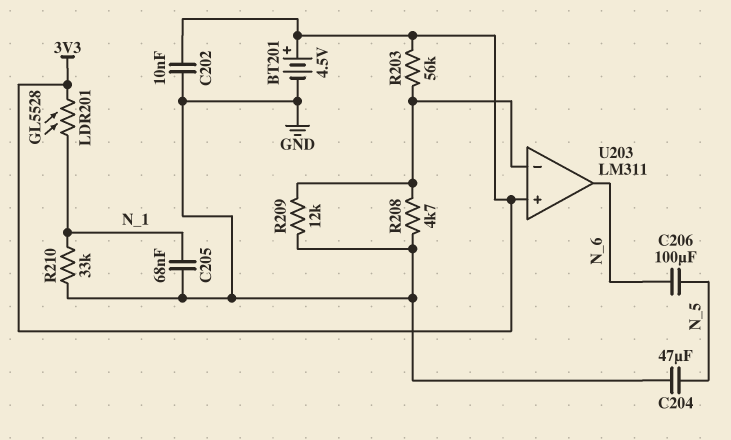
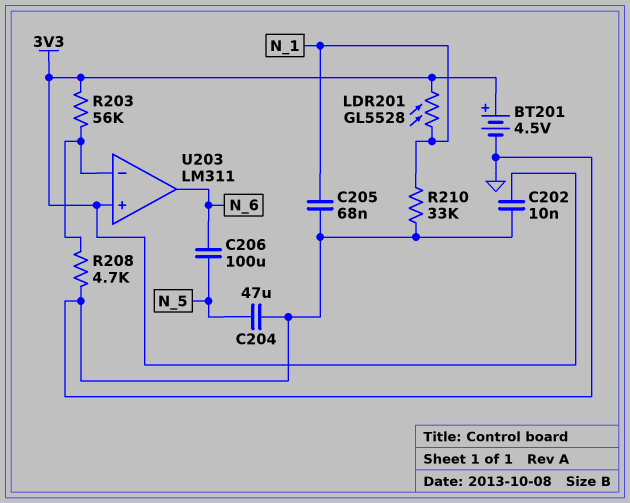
R209: 12k (GND, U203/in-) -> none

